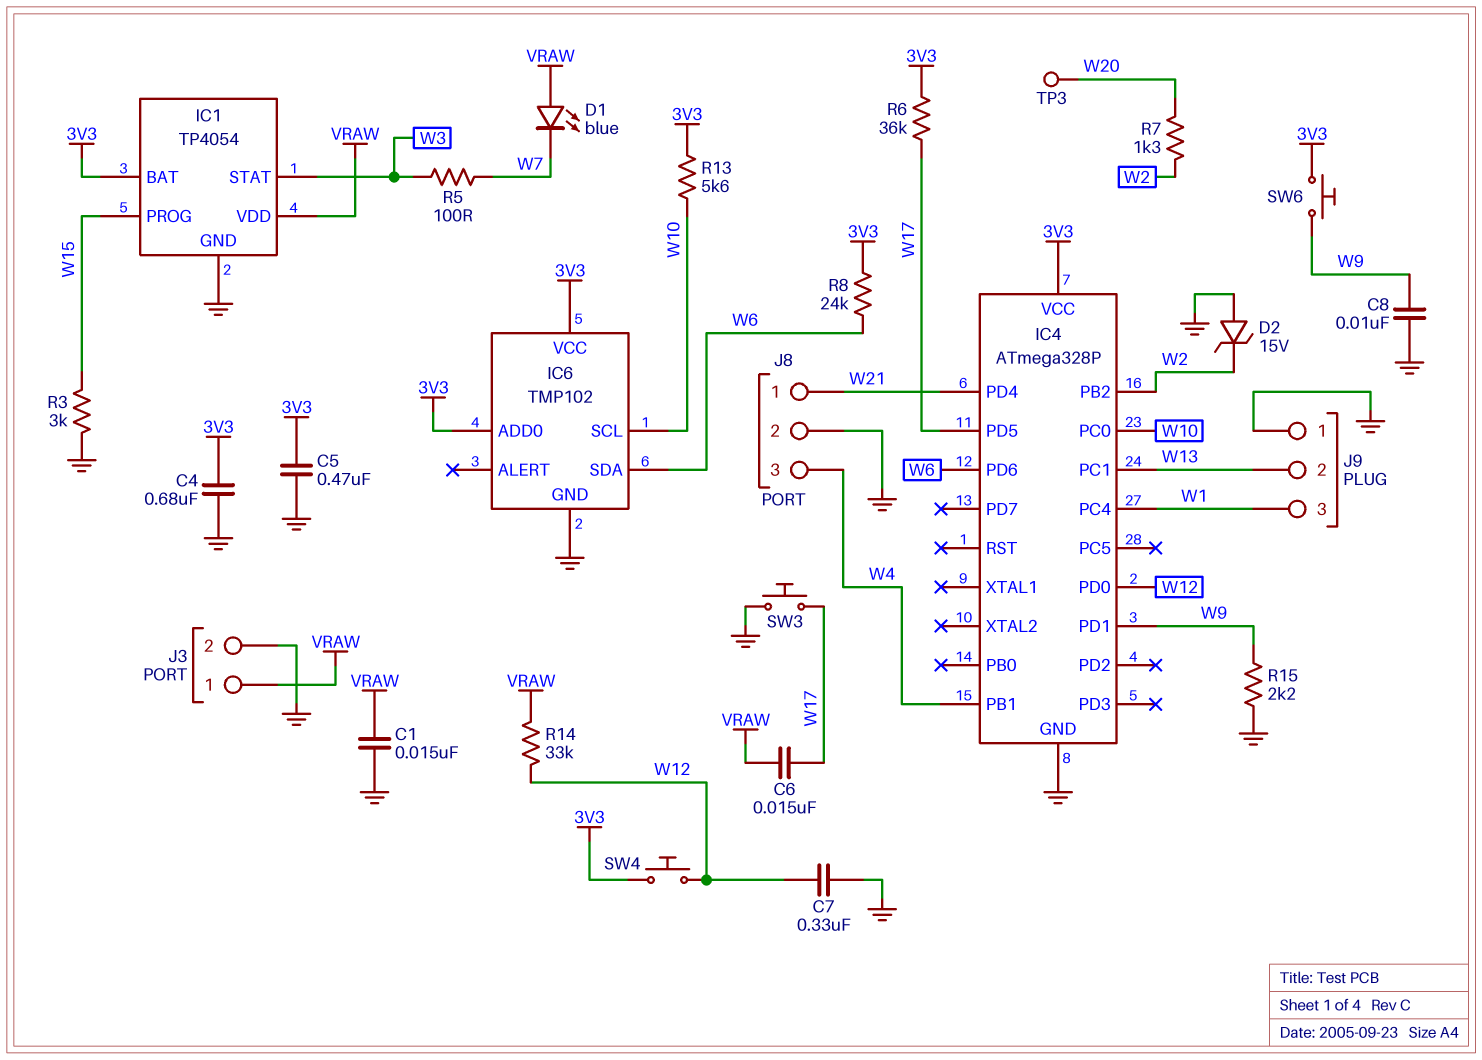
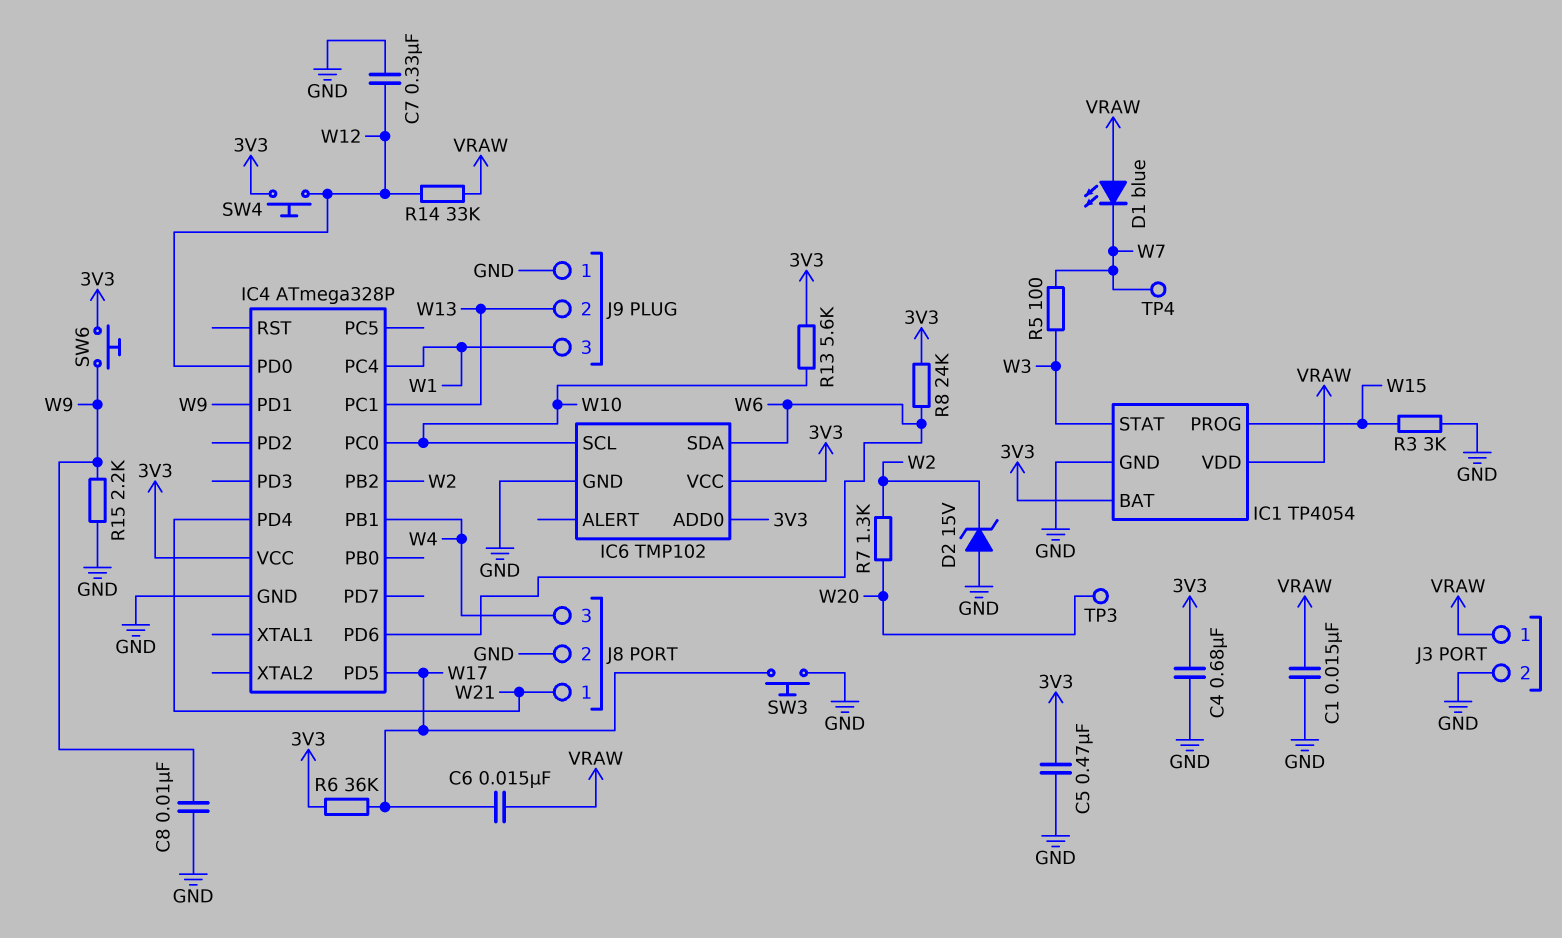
TP4: none -> test point (W7)

